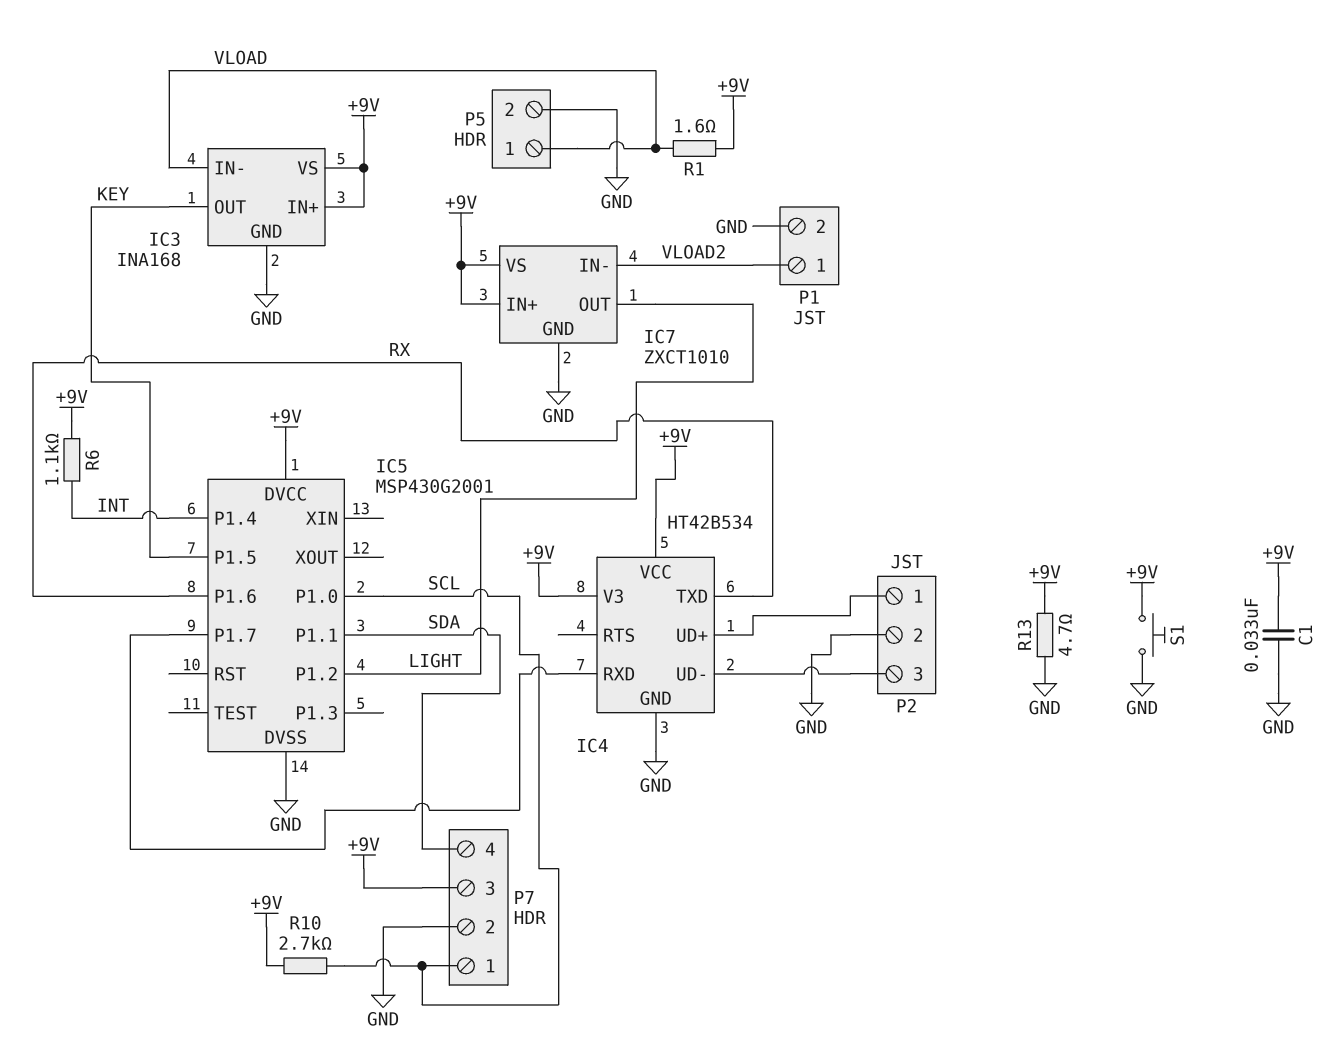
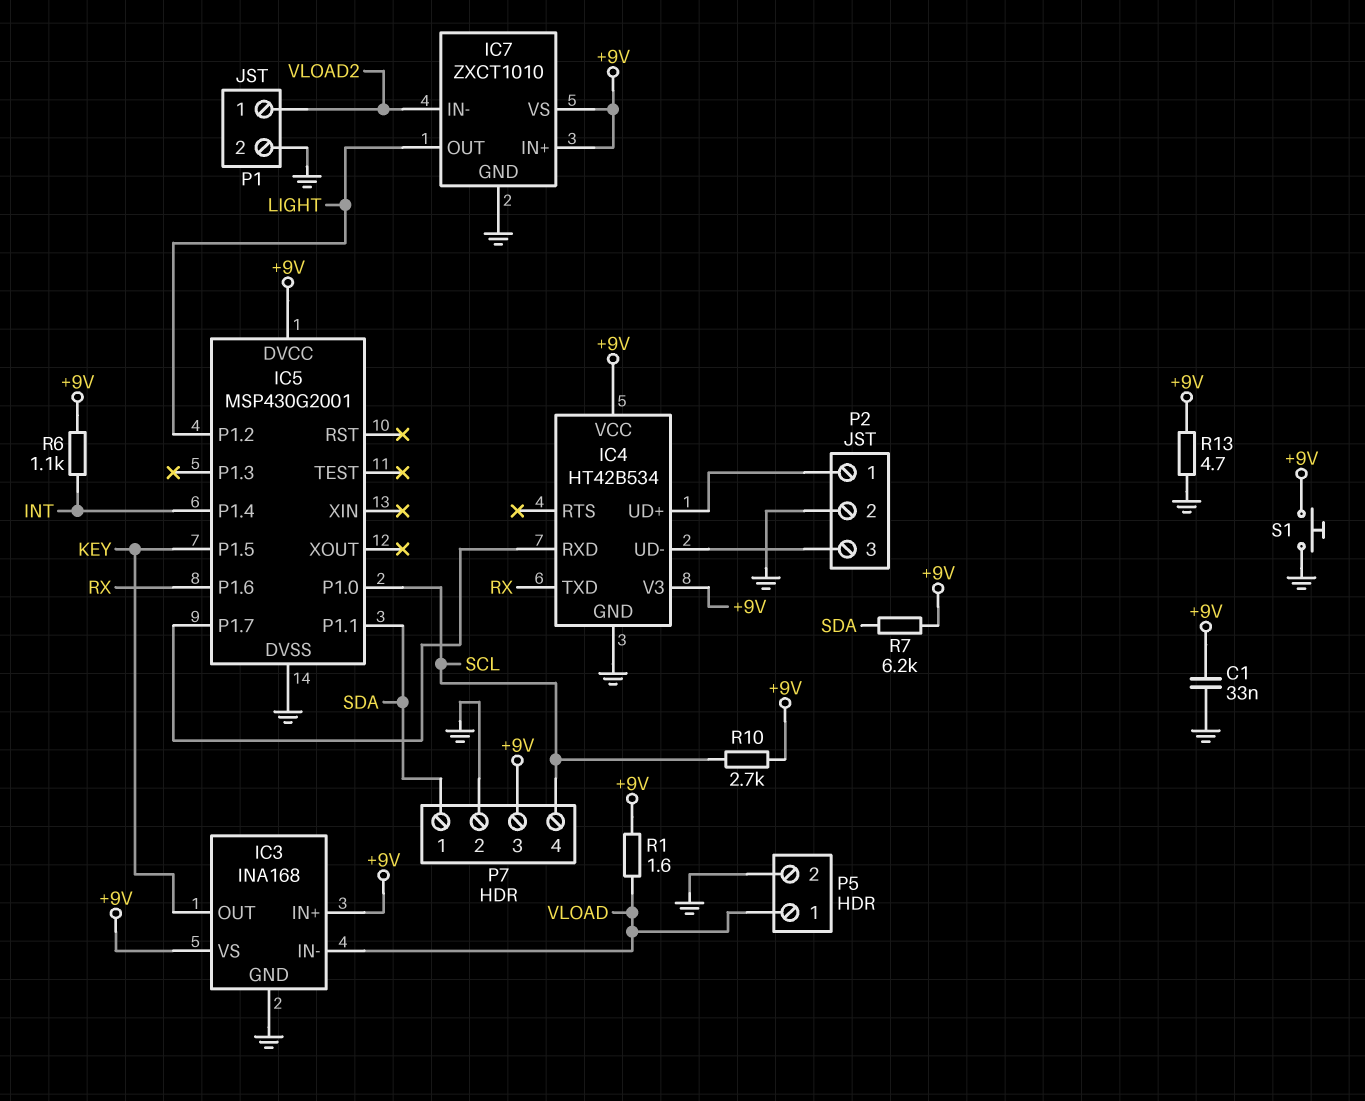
P7 pin 1: SCL -> SDA
P7 pin 4: SDA -> SCL
R7: none -> 6.2k (+9V, SDA)

